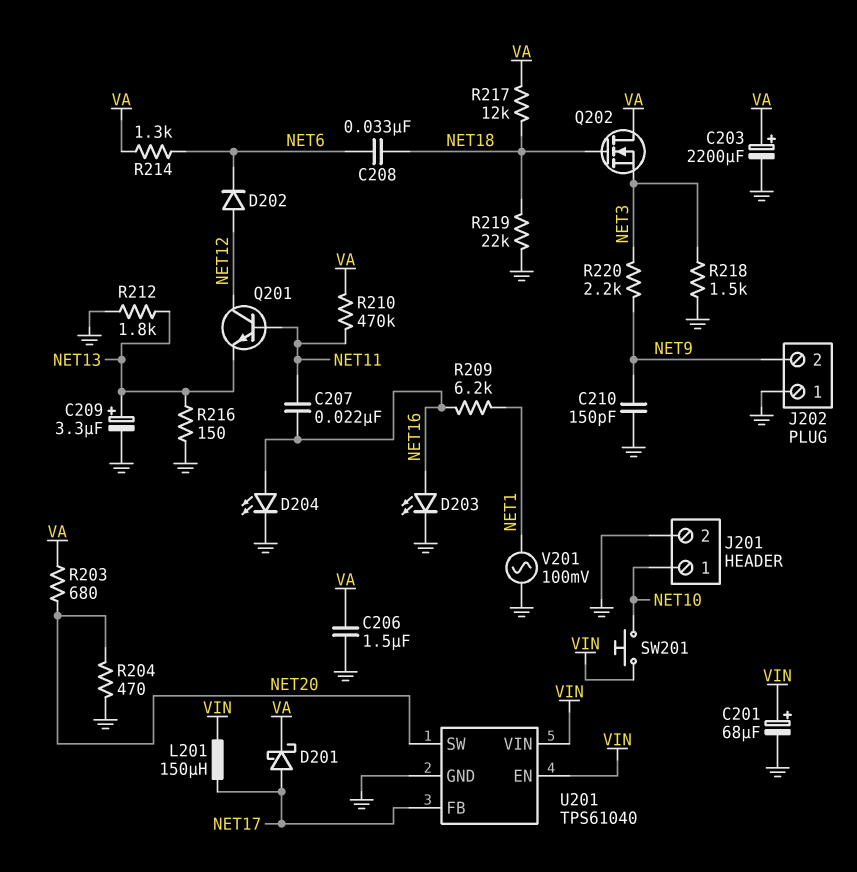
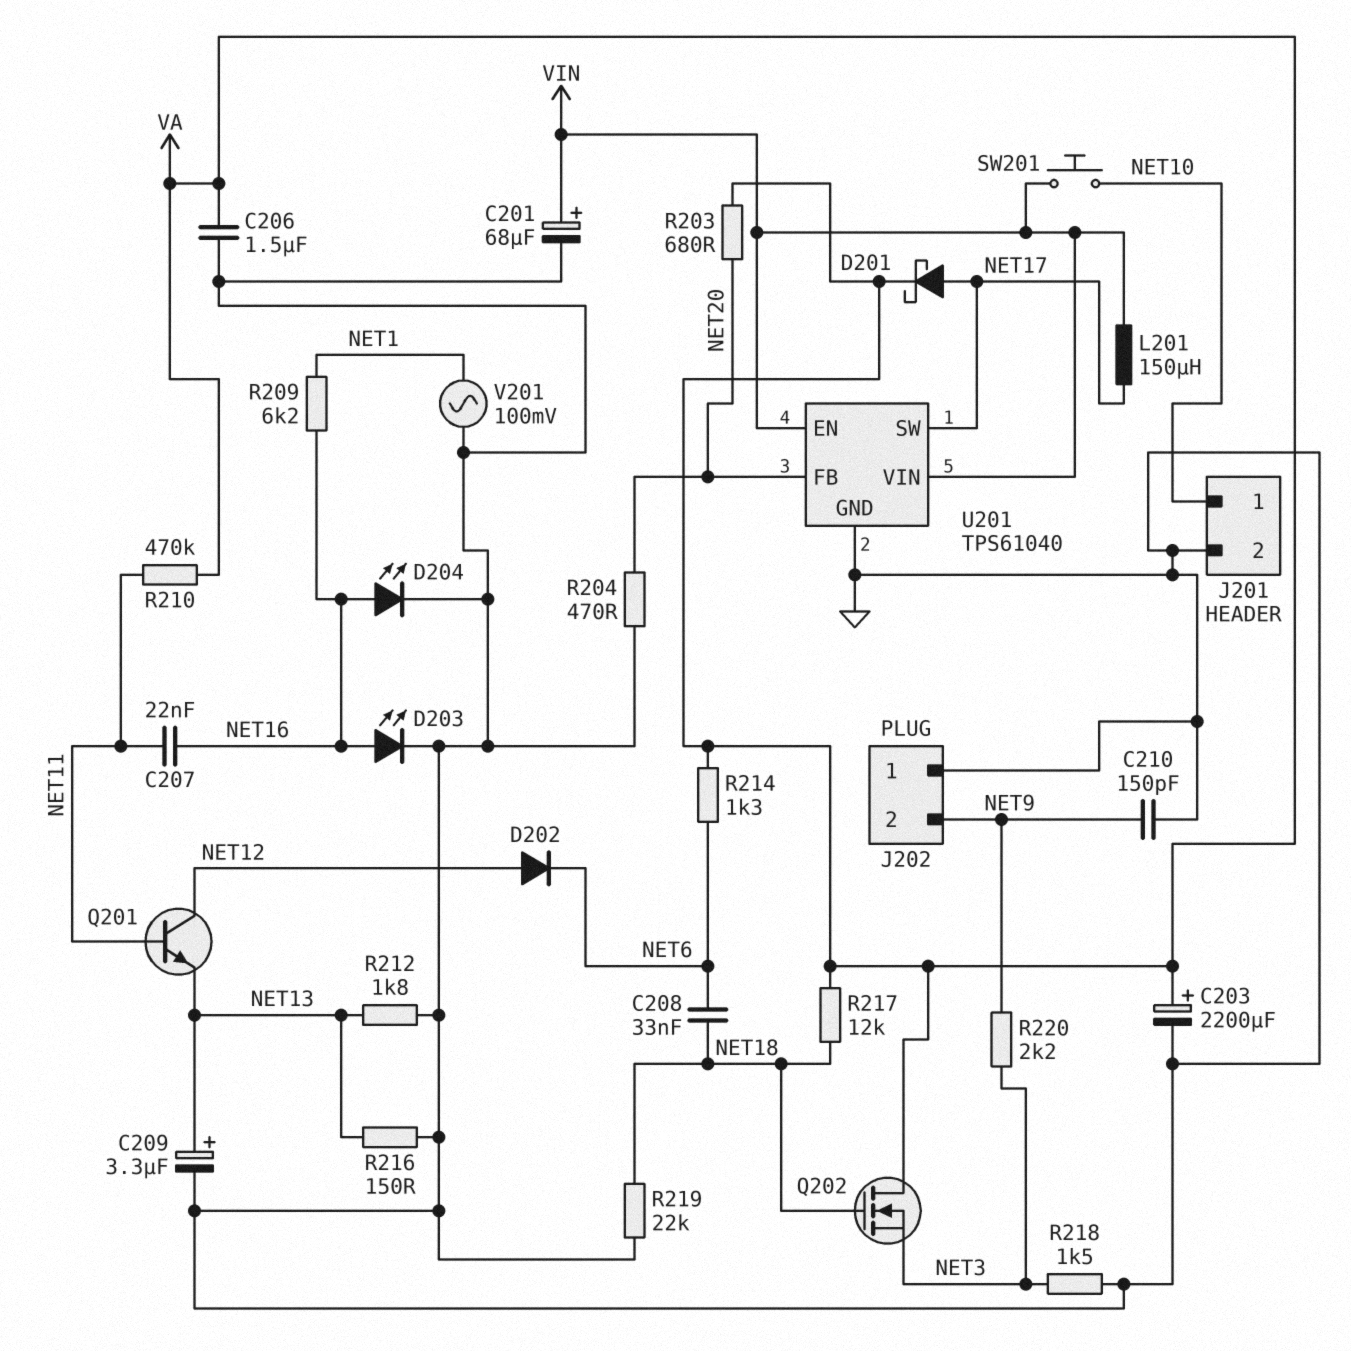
U201 pin FB: NET17 -> NET20
U201 pin SW: NET20 -> NET17

